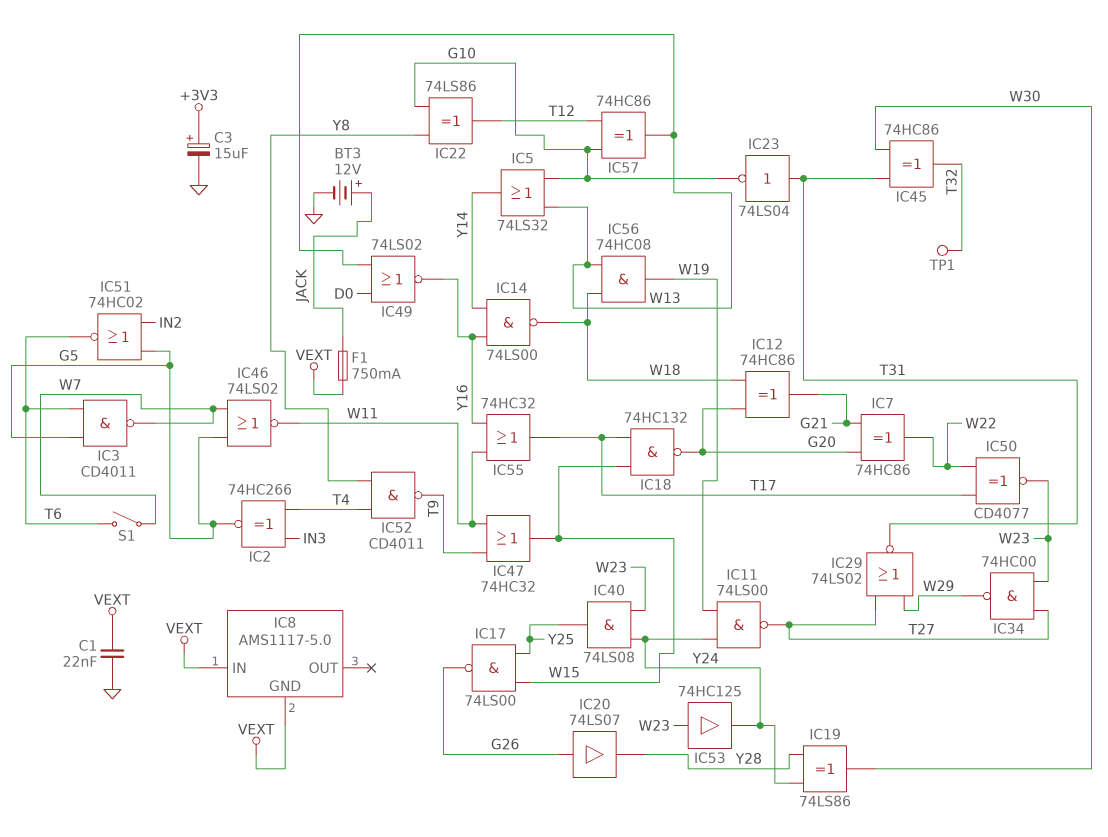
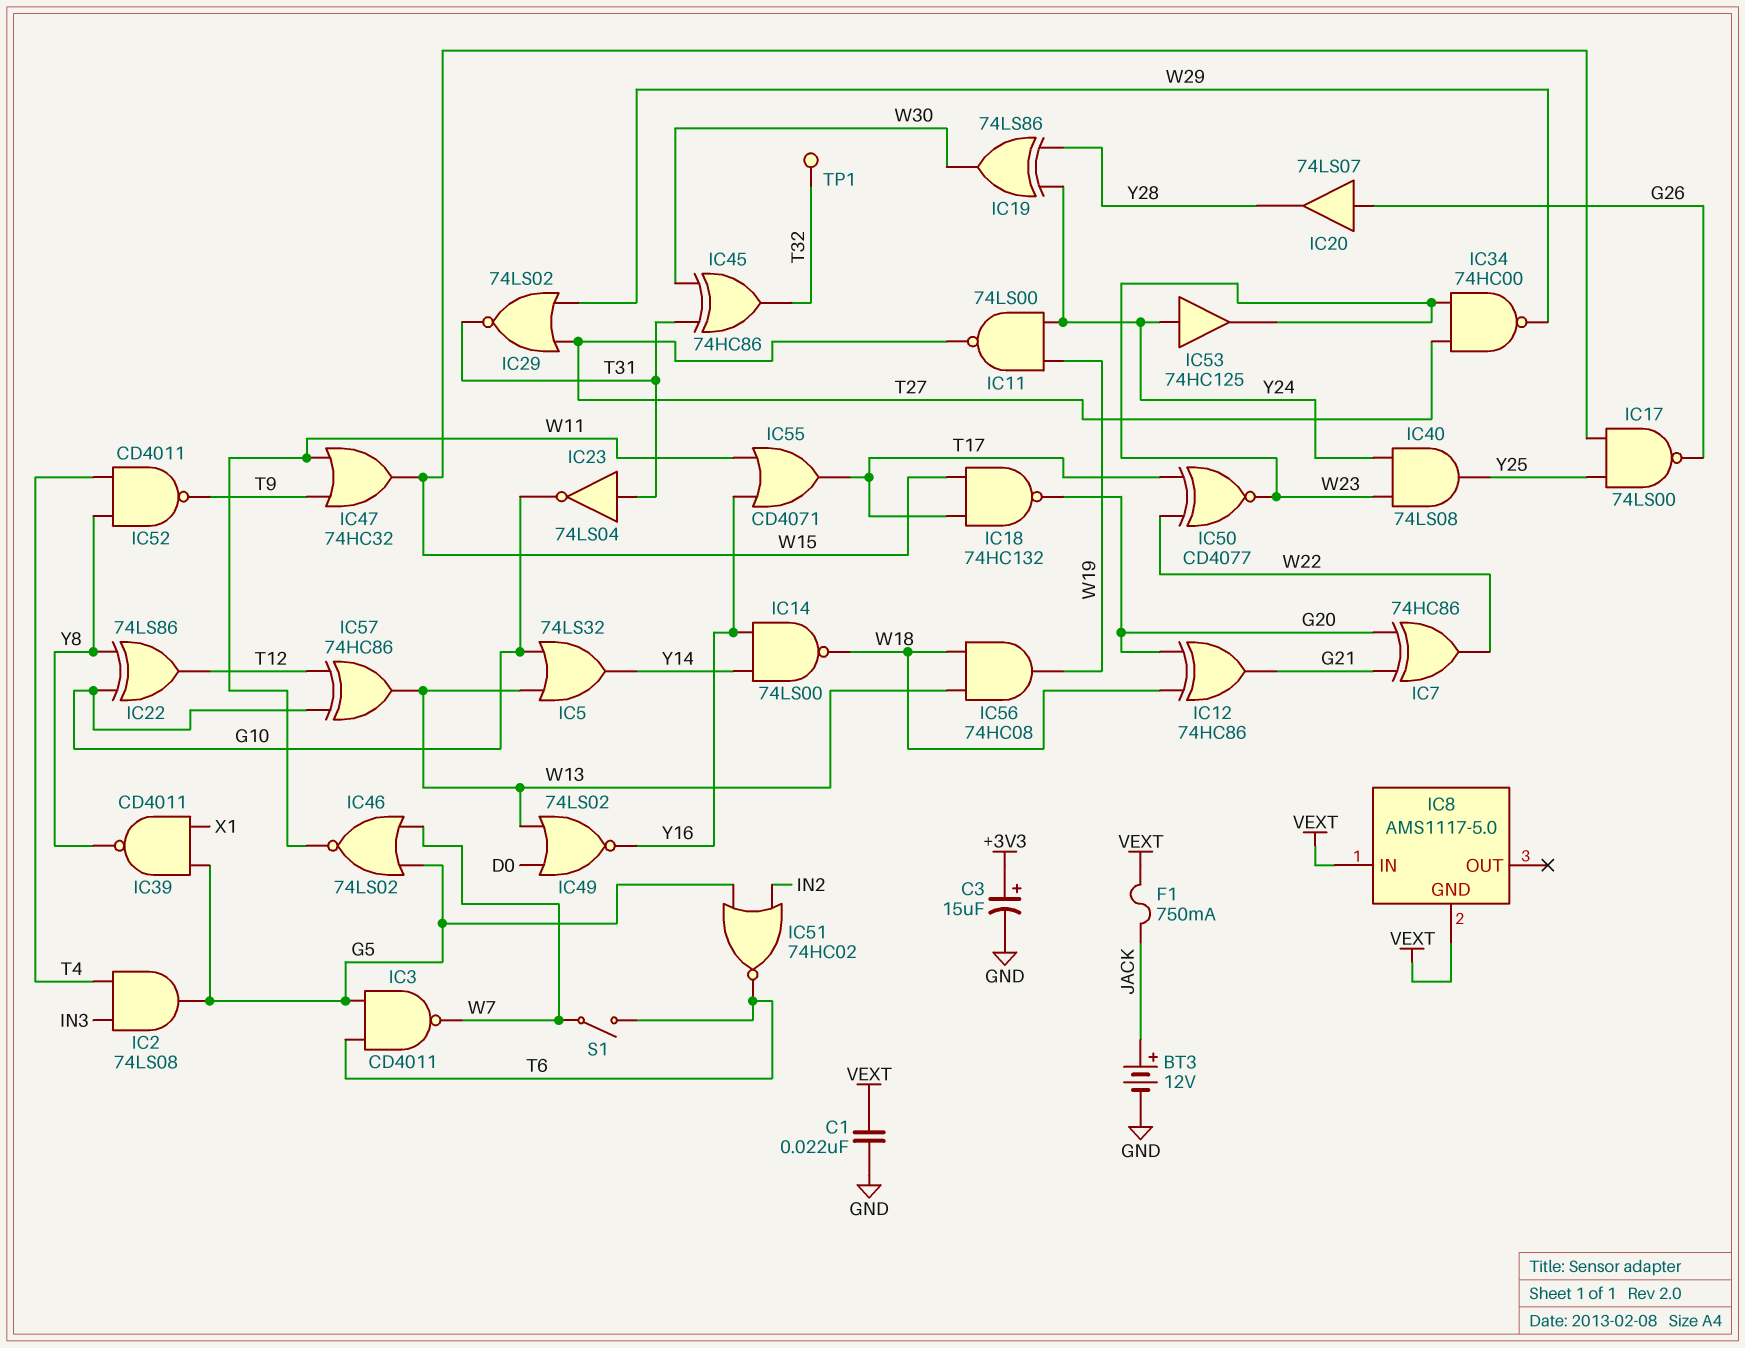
IC2: XNOR 74HC266 (in IN3, in T4, out G5) -> AND 74LS08 (in IN3, in T4, out G5)
IC39: none -> NAND CD4011 (in G5, in X1, out Y8)
IC53: buffer 74HC125 (in W23, out Y24) -> buffer 74HC125 (in Y24, out W23)
IC55: OR 74HC32 (in W11, in Y16, out T17) -> OR CD4071 (in W11, in Y16, out T17)

